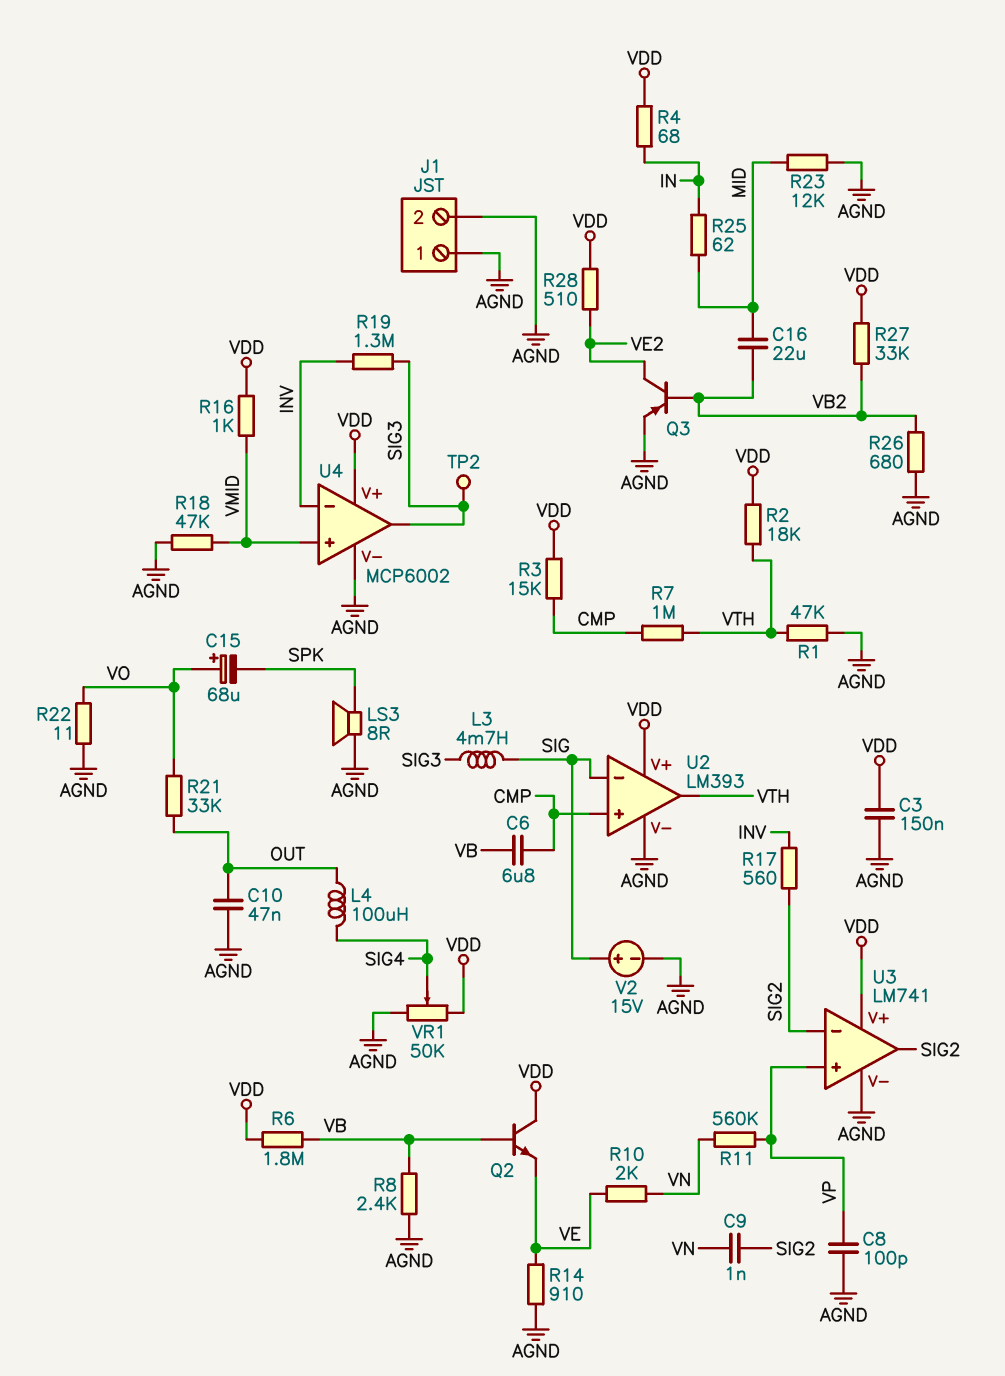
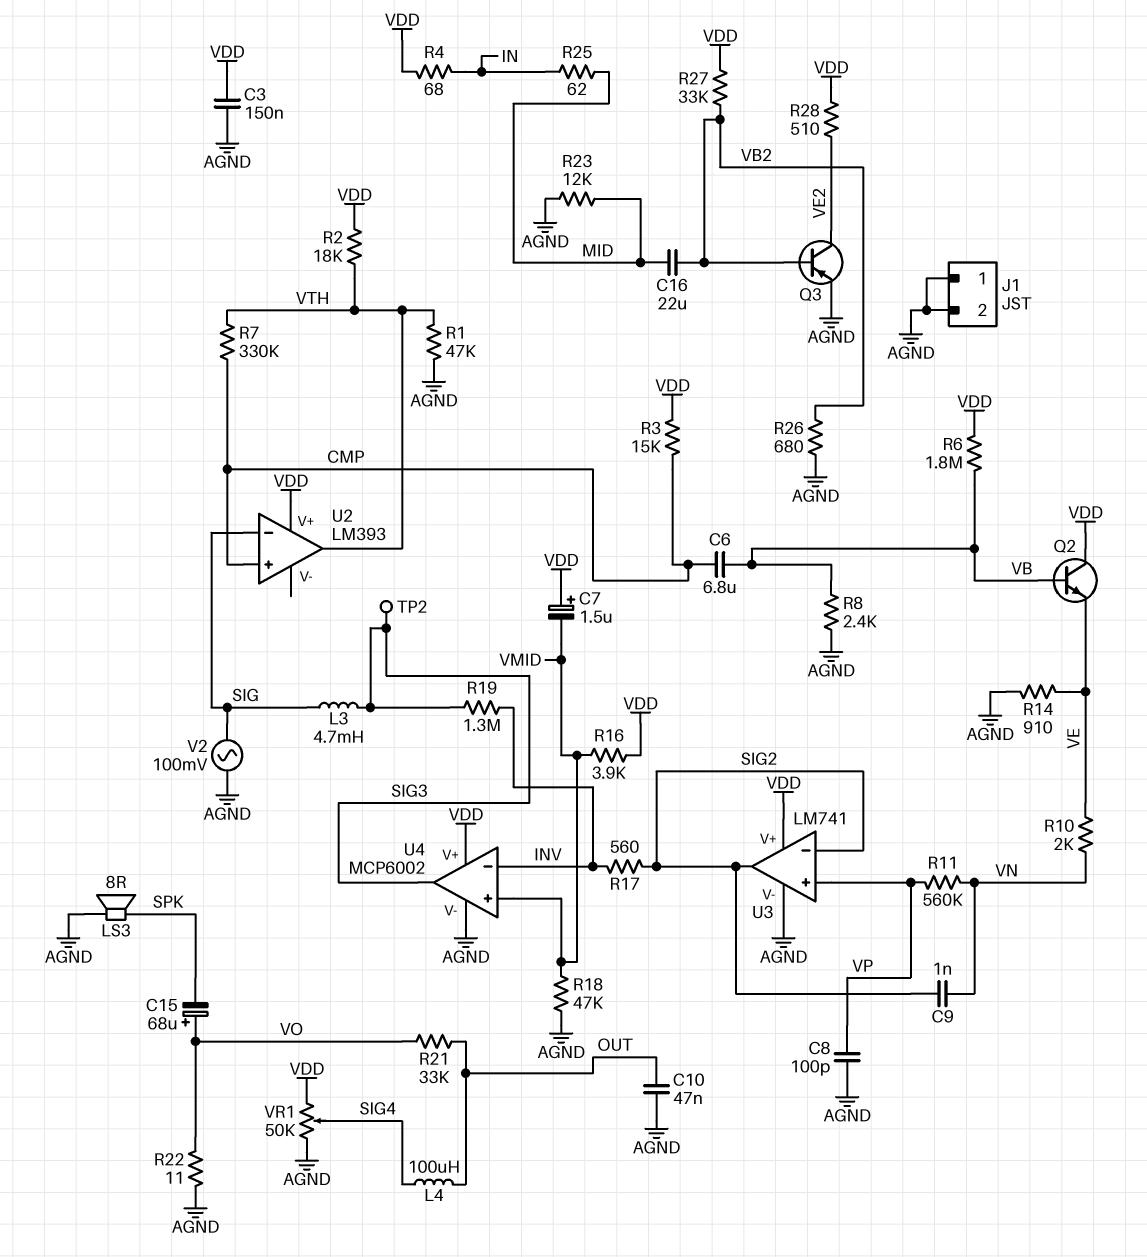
C7: none -> 1.5uF (plus VDD, minus VMID)
R7: 1M (CMP, VTH) -> 330k (CMP, VTH)
R16: 1k (VDD, VMID) -> 3.9k (VDD, VMID)
U2 pin V-: AGND -> none
V2: 15V (plus SIG, minus AGND) -> AC 100mV (AGND, SIG)

